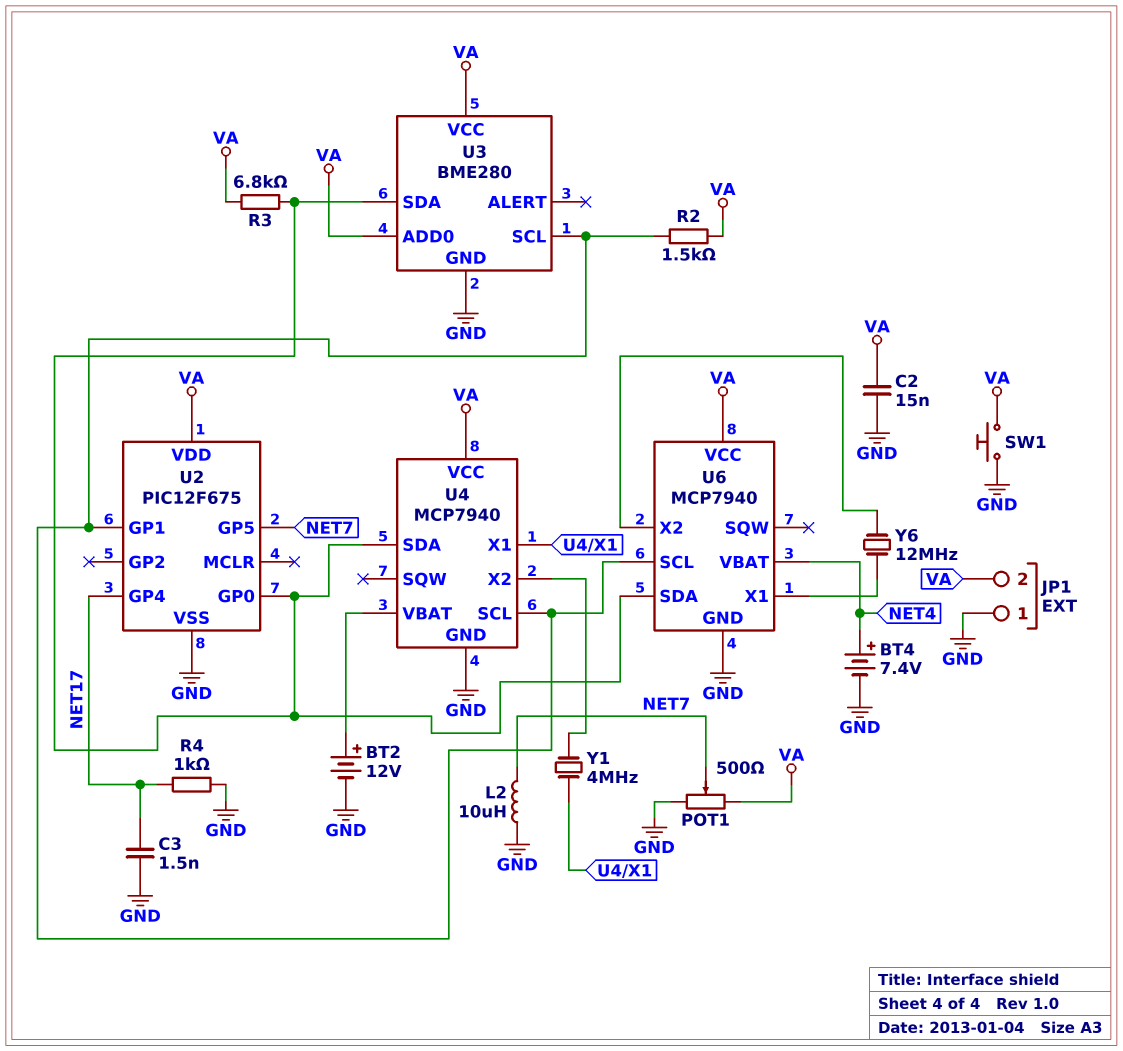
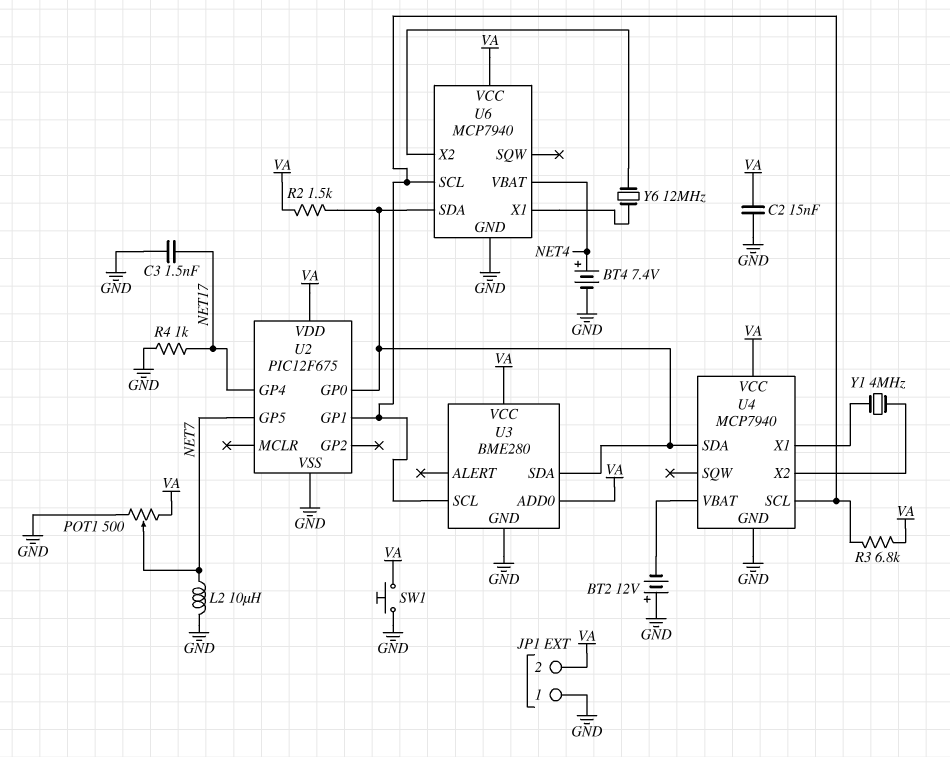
BT2: 12V (plus U4/VBAT, minus GND) -> 12V (plus GND, minus U4/VBAT)
R2: 1.5k (U2/GP1, VA) -> 1.5k (U2/GP0, VA)
R3: 6.8k (U2/GP0, VA) -> 6.8k (U2/GP1, VA)

